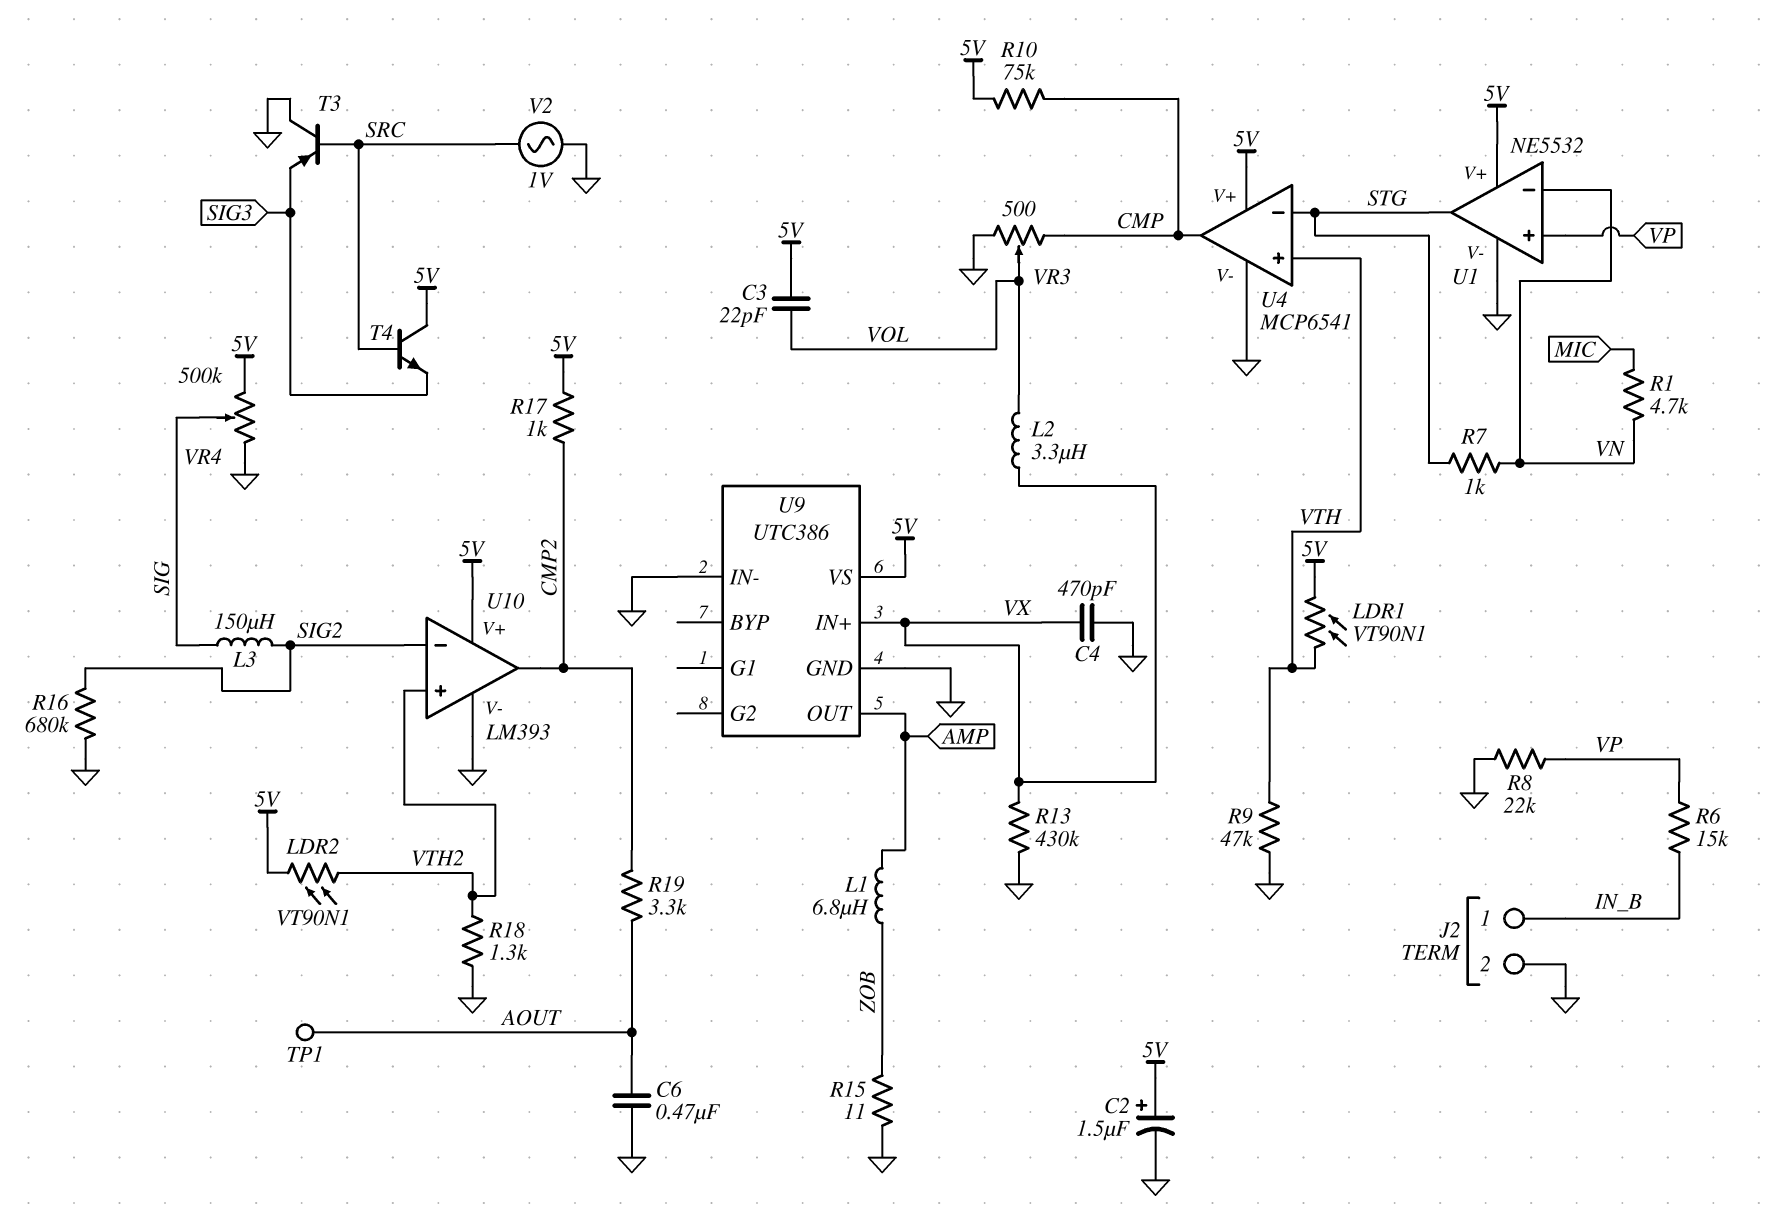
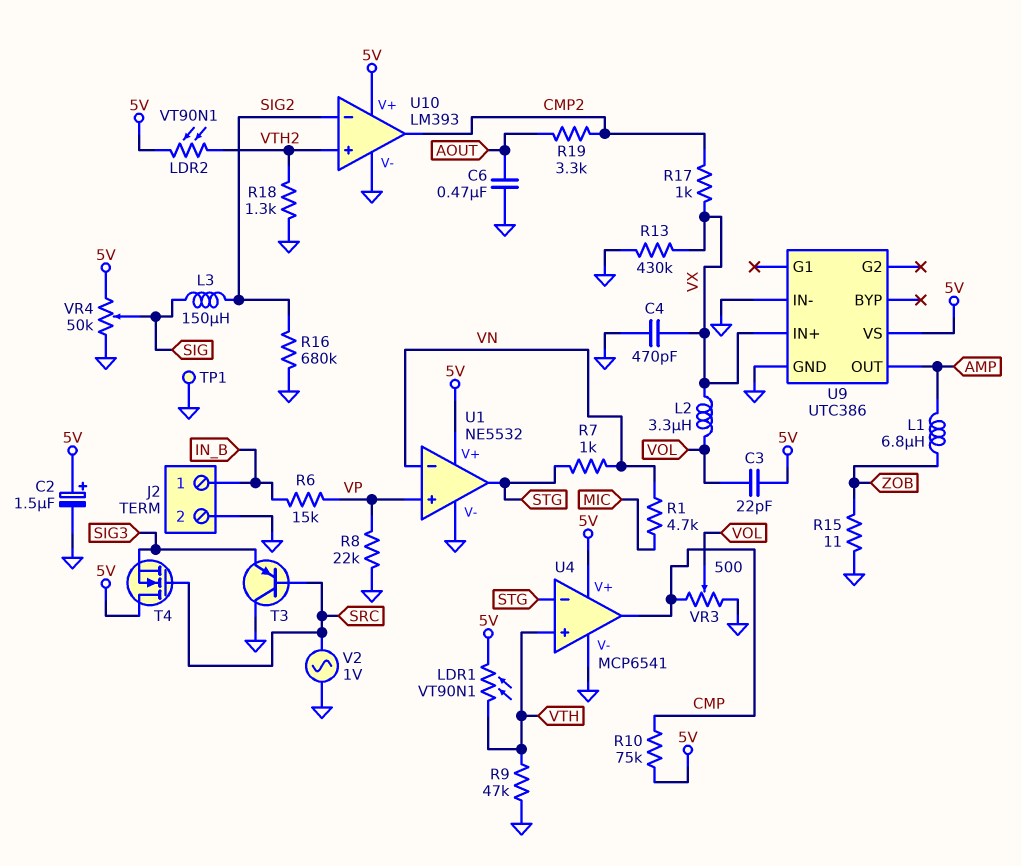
R17: 1k (5V, CMP2) -> 1k (CMP2, VX)
T4: NPN (B SRC, C 5V, E SIG3) -> NMOS (G SRC, D 5V, S SIG3)
TP1: test point (AOUT) -> test point (GND)
VR4: 500k (5V, GND, wiper SIG) -> 50k (5V, GND, wiper SIG)

